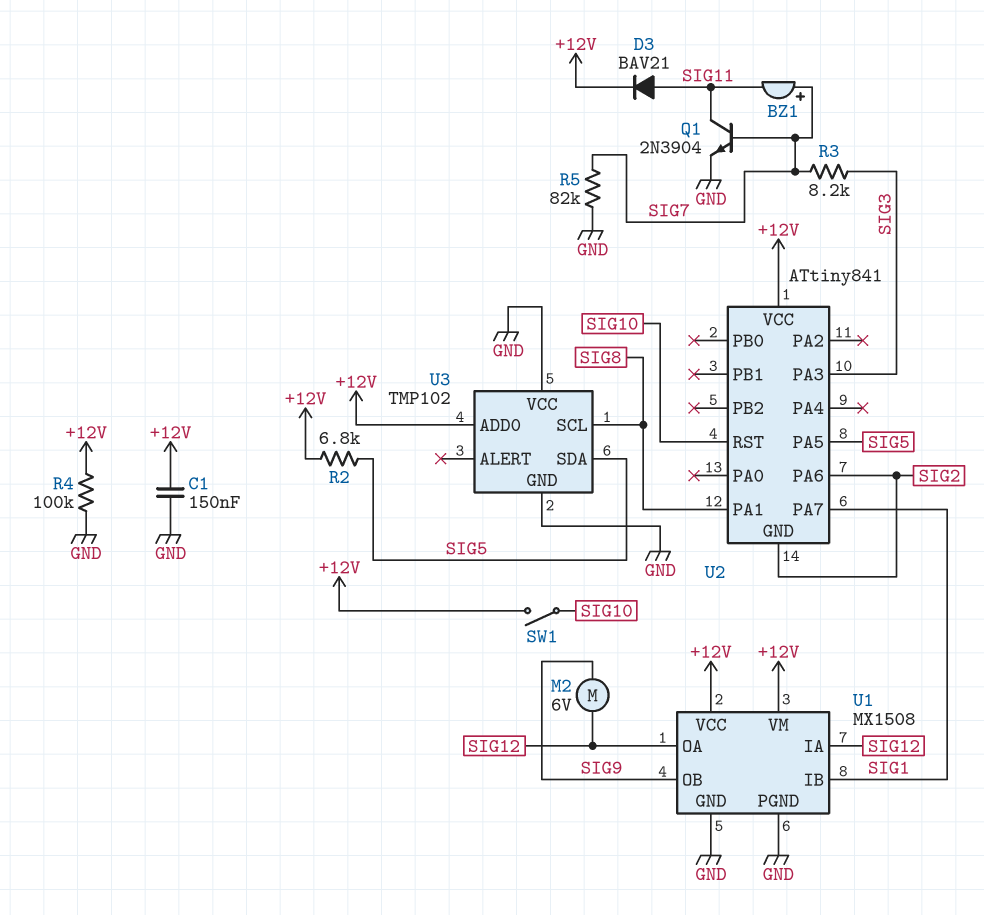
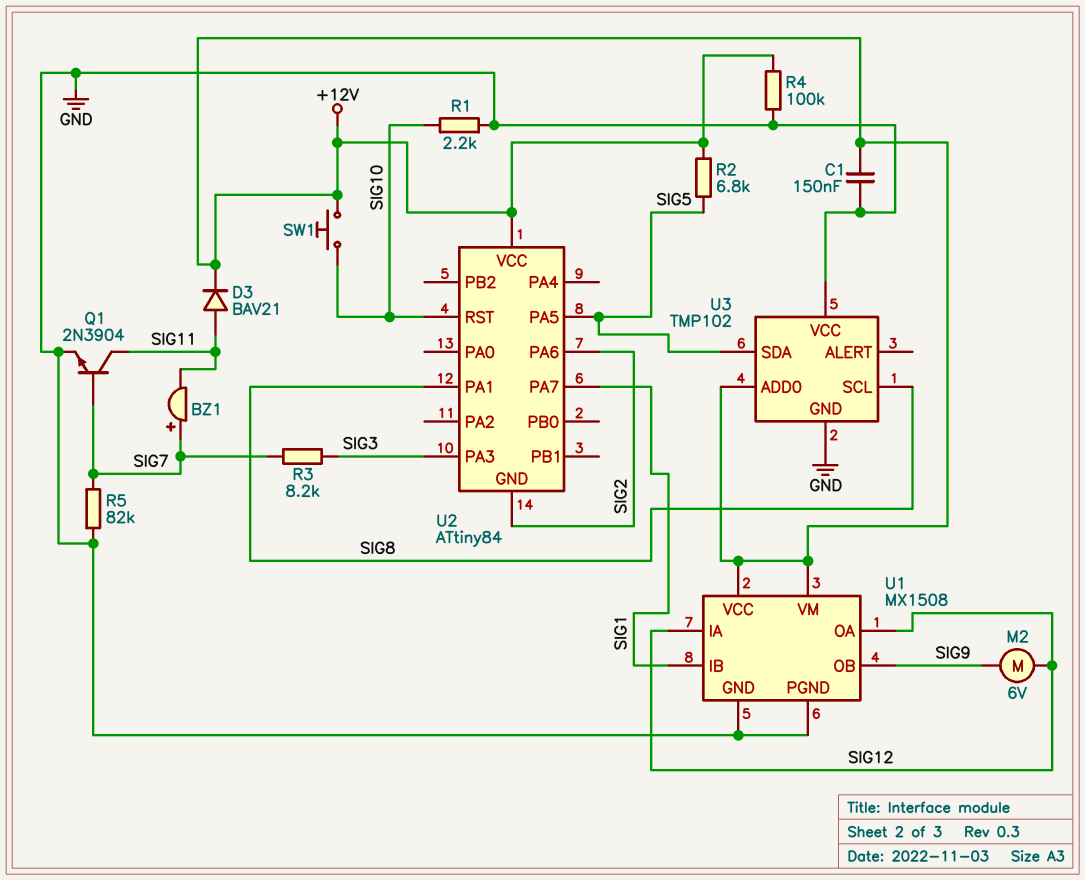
R1: none -> 2.2k (GND, SIG10)
SW1: switch (+12V, SIG10) -> button (+12V, SIG10)
U2: ATtiny841 -> ATtiny84

